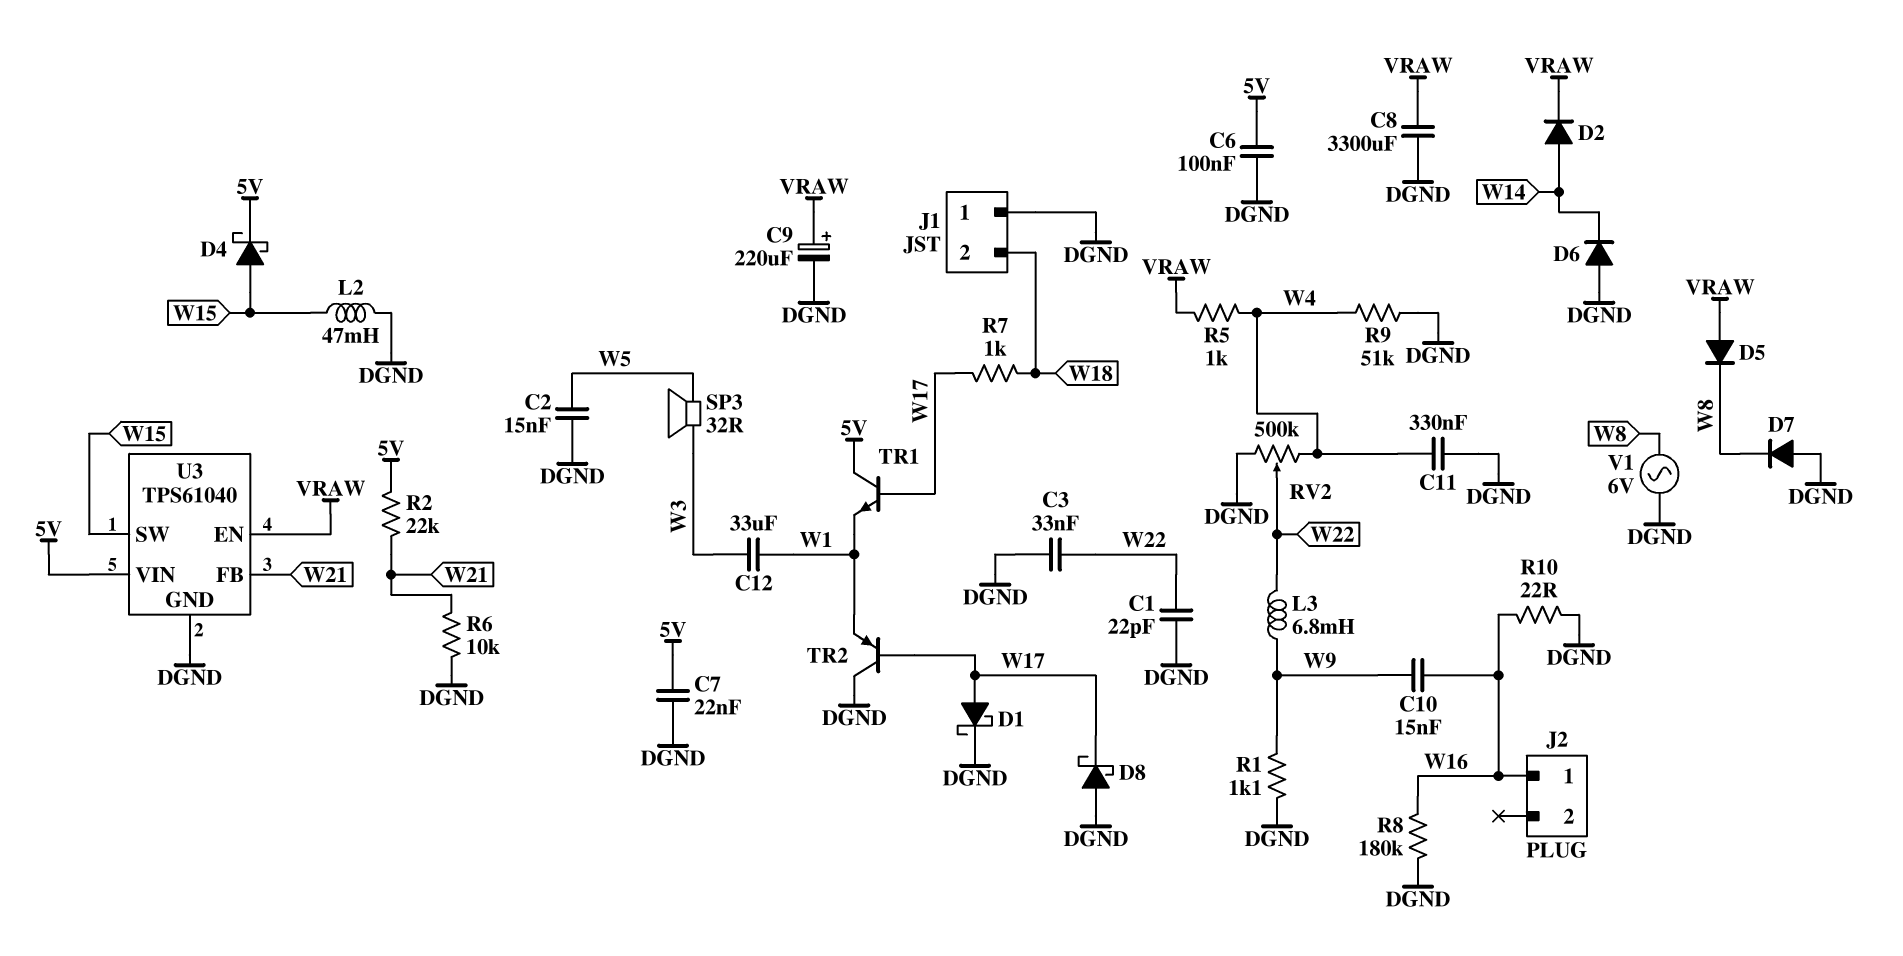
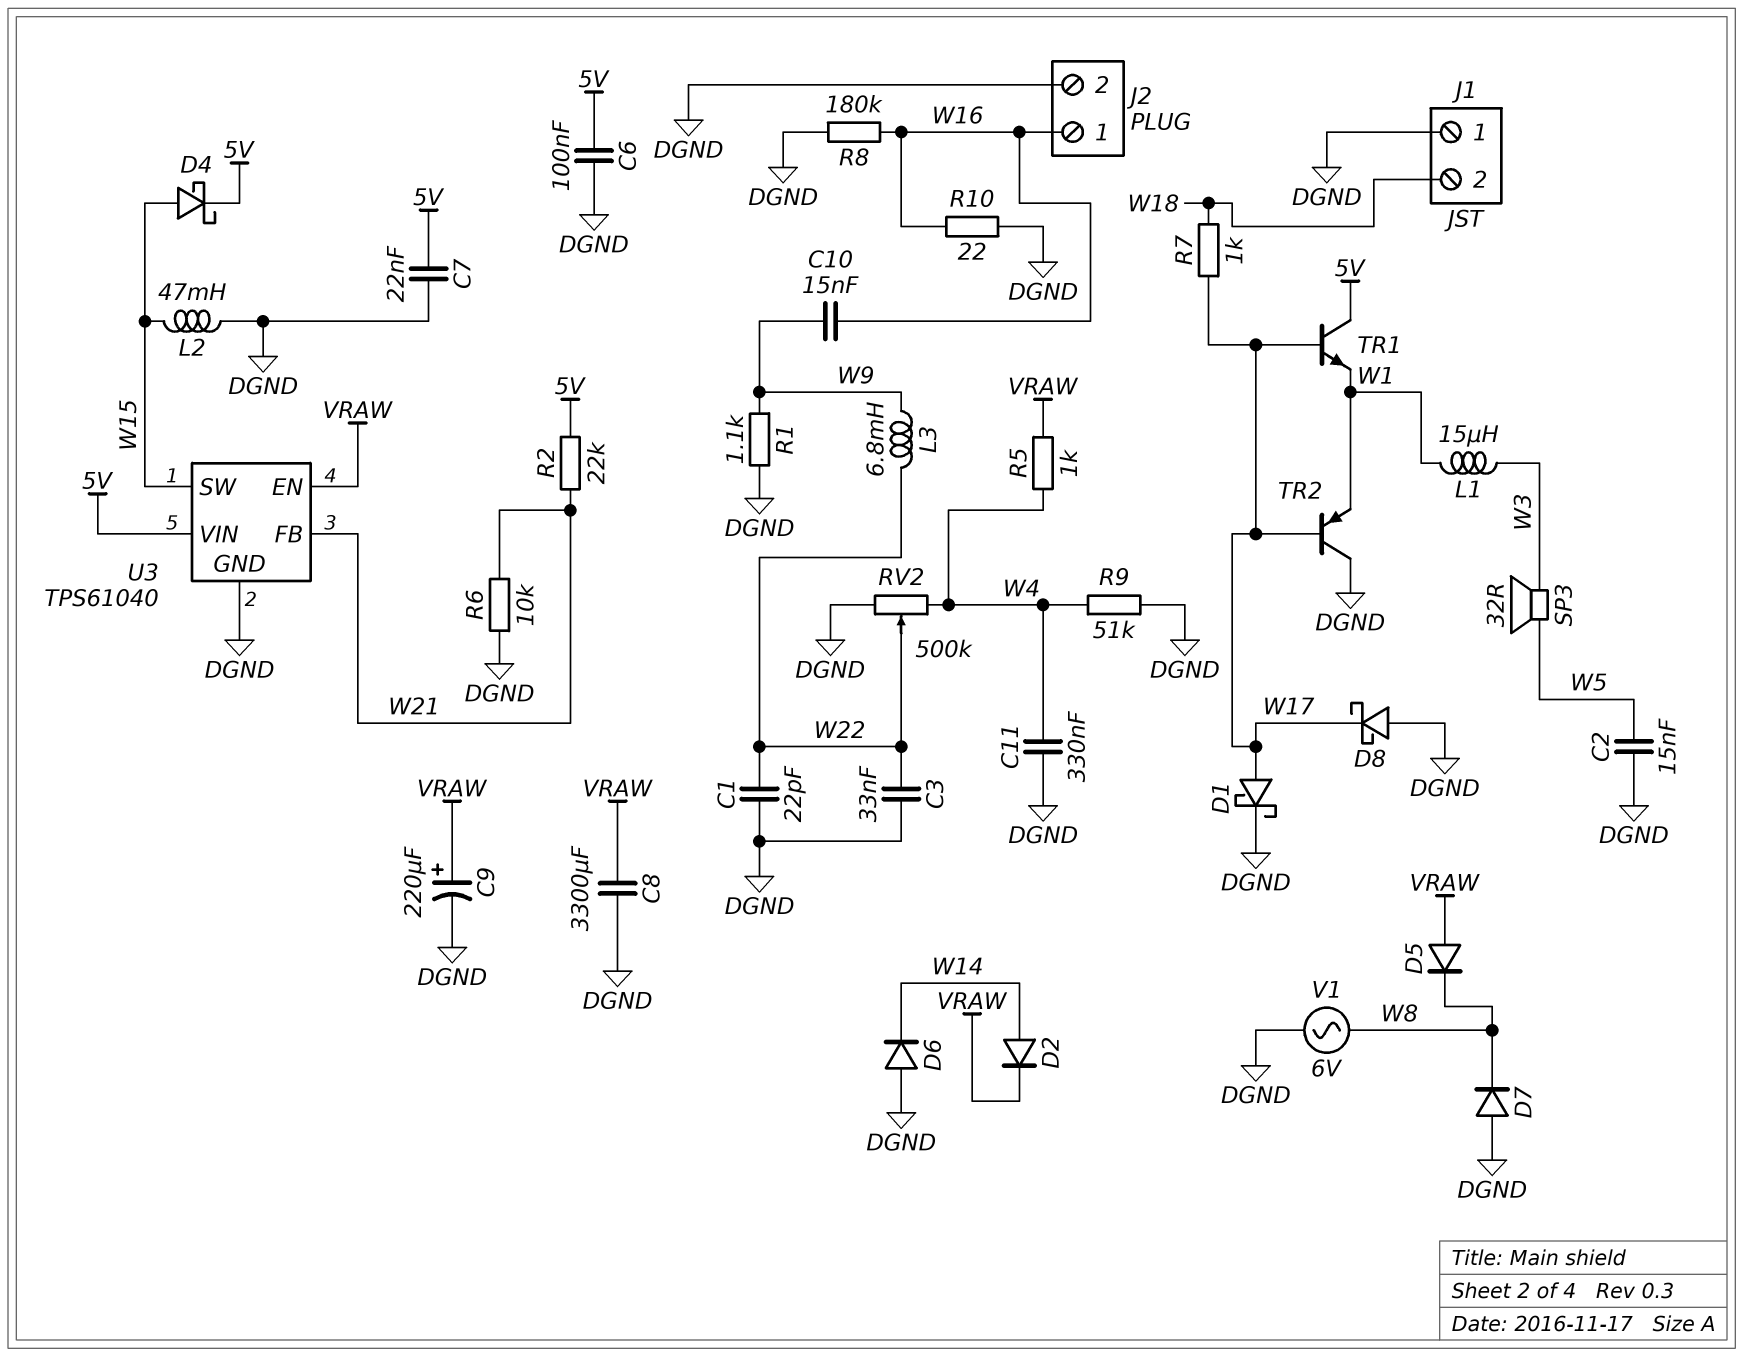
C12: 33uF (W1, W3) -> none
J2 pin 2: none -> DGND
L1: none -> 15uH (W1, W3)

